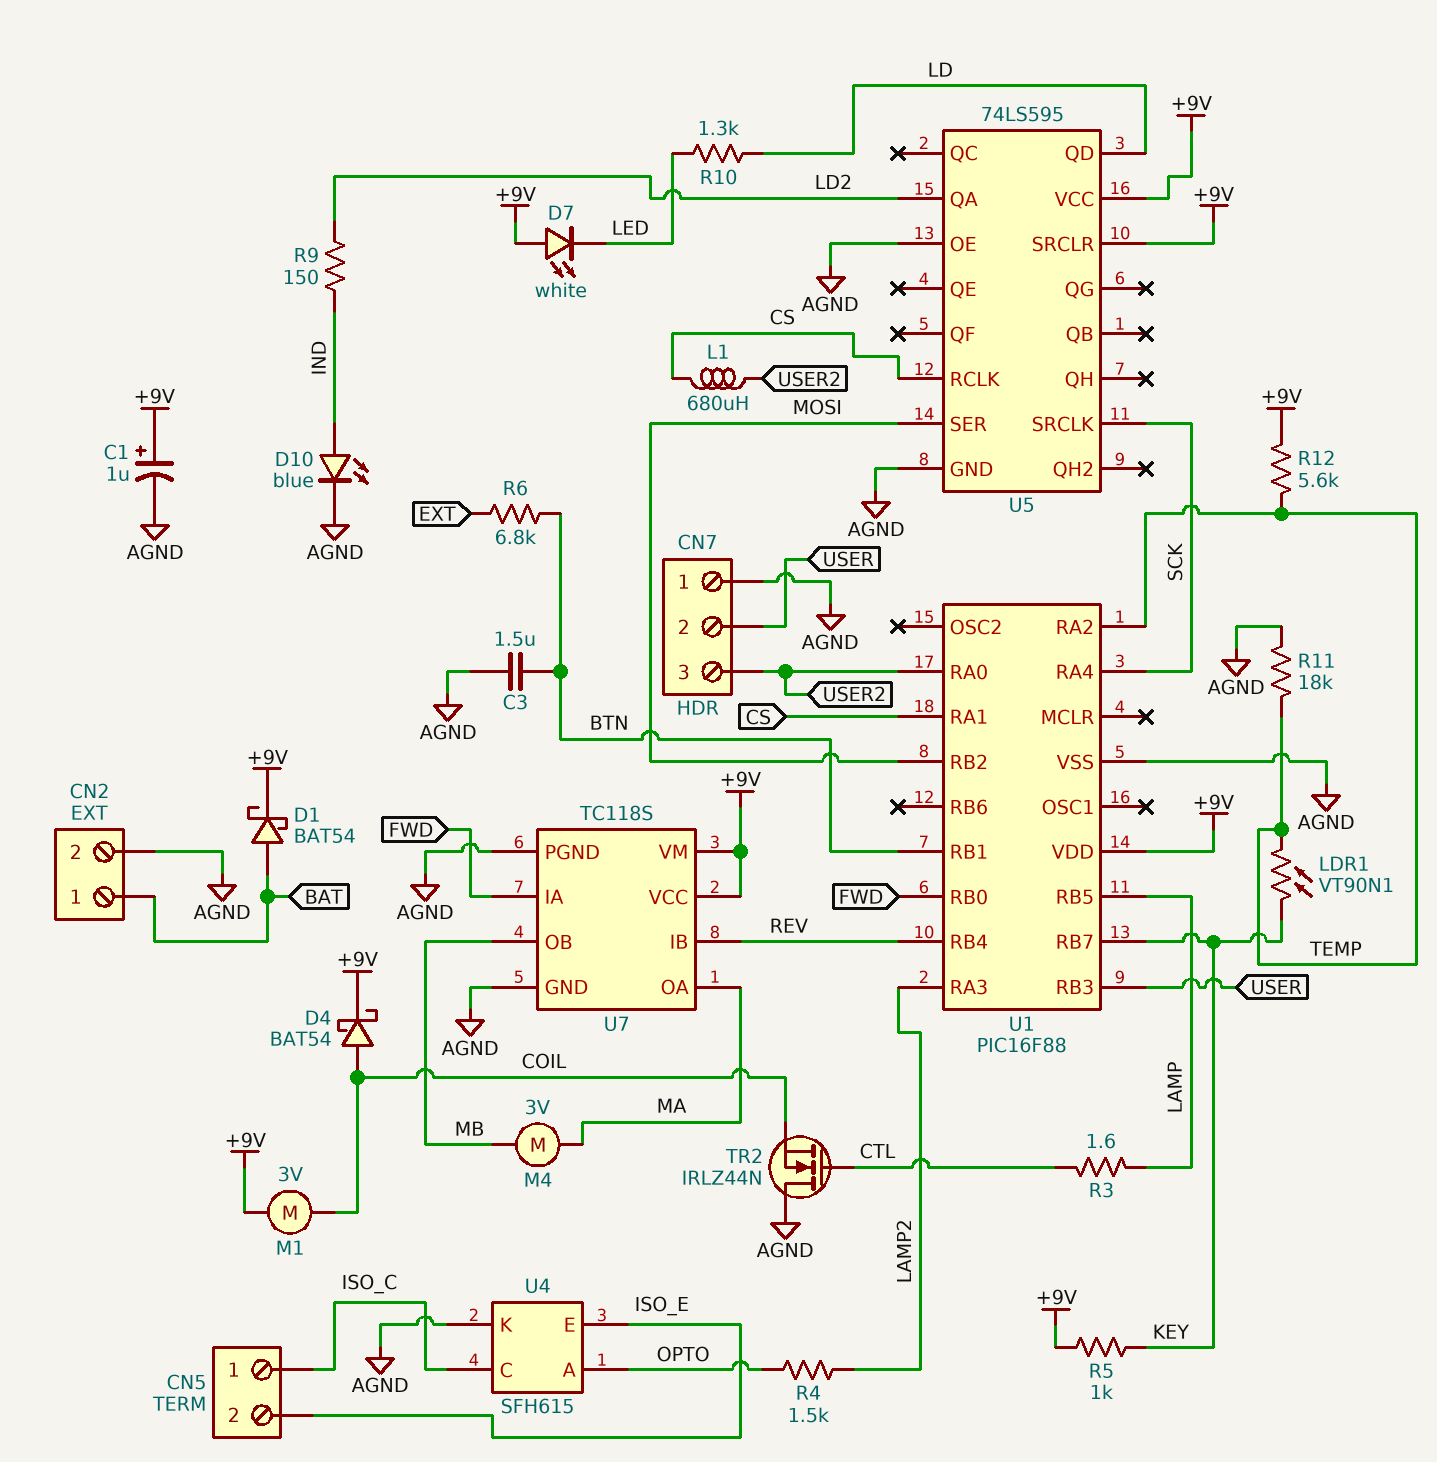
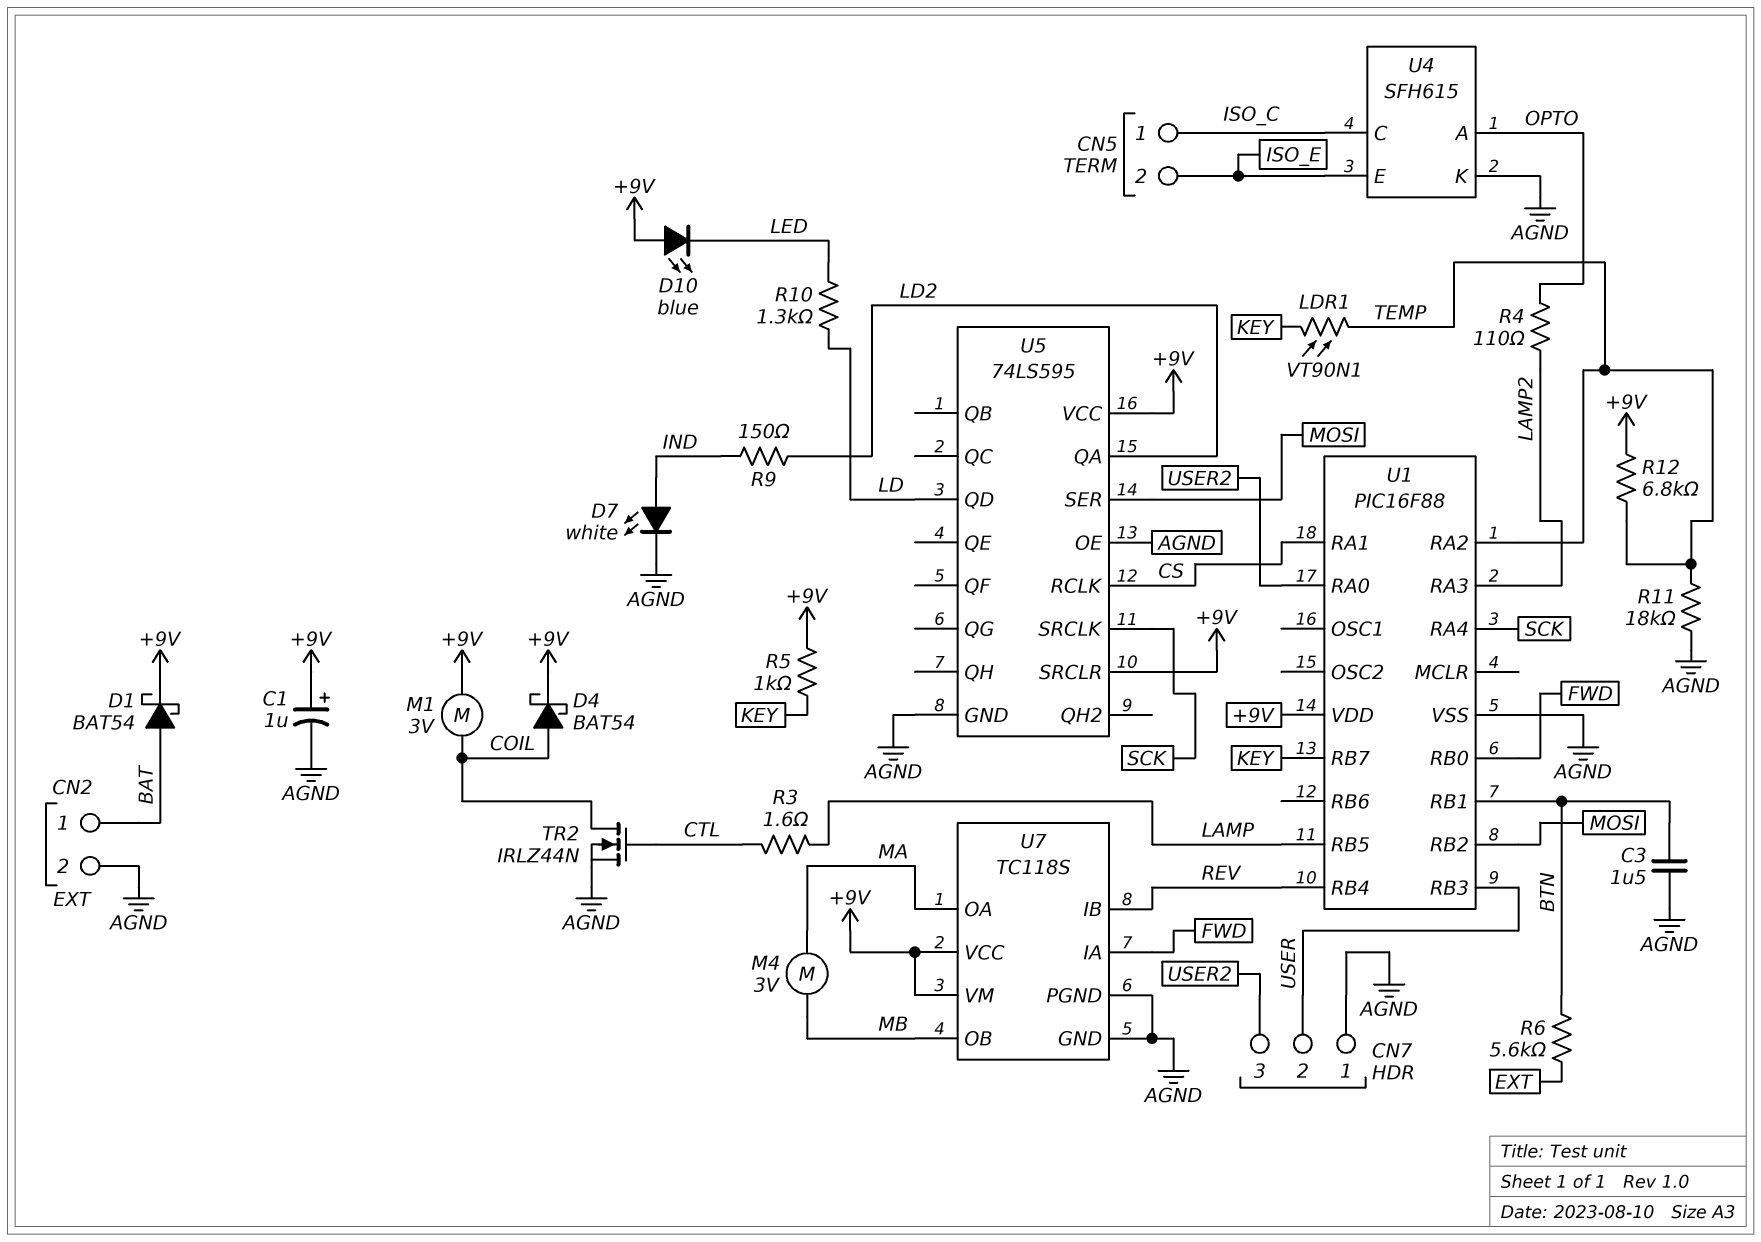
D7: LED white (A +9V, K LED) -> LED white (A IND, K AGND)
D10: LED blue (A IND, K AGND) -> LED blue (A +9V, K LED)
L1: 680uH (CS, USER2) -> none
R4: 1.5k (LAMP2, OPTO) -> 110 (LAMP2, OPTO)
R6: 6.8k (BTN, EXT) -> 5.6k (BTN, EXT)
R12: 5.6k (+9V, TEMP) -> 6.8k (+9V, TEMP)
TR2: NMOS IRLZ44N (G CTL, D AGND, S COIL) -> NMOS IRLZ44N (G CTL, D COIL, S AGND)

